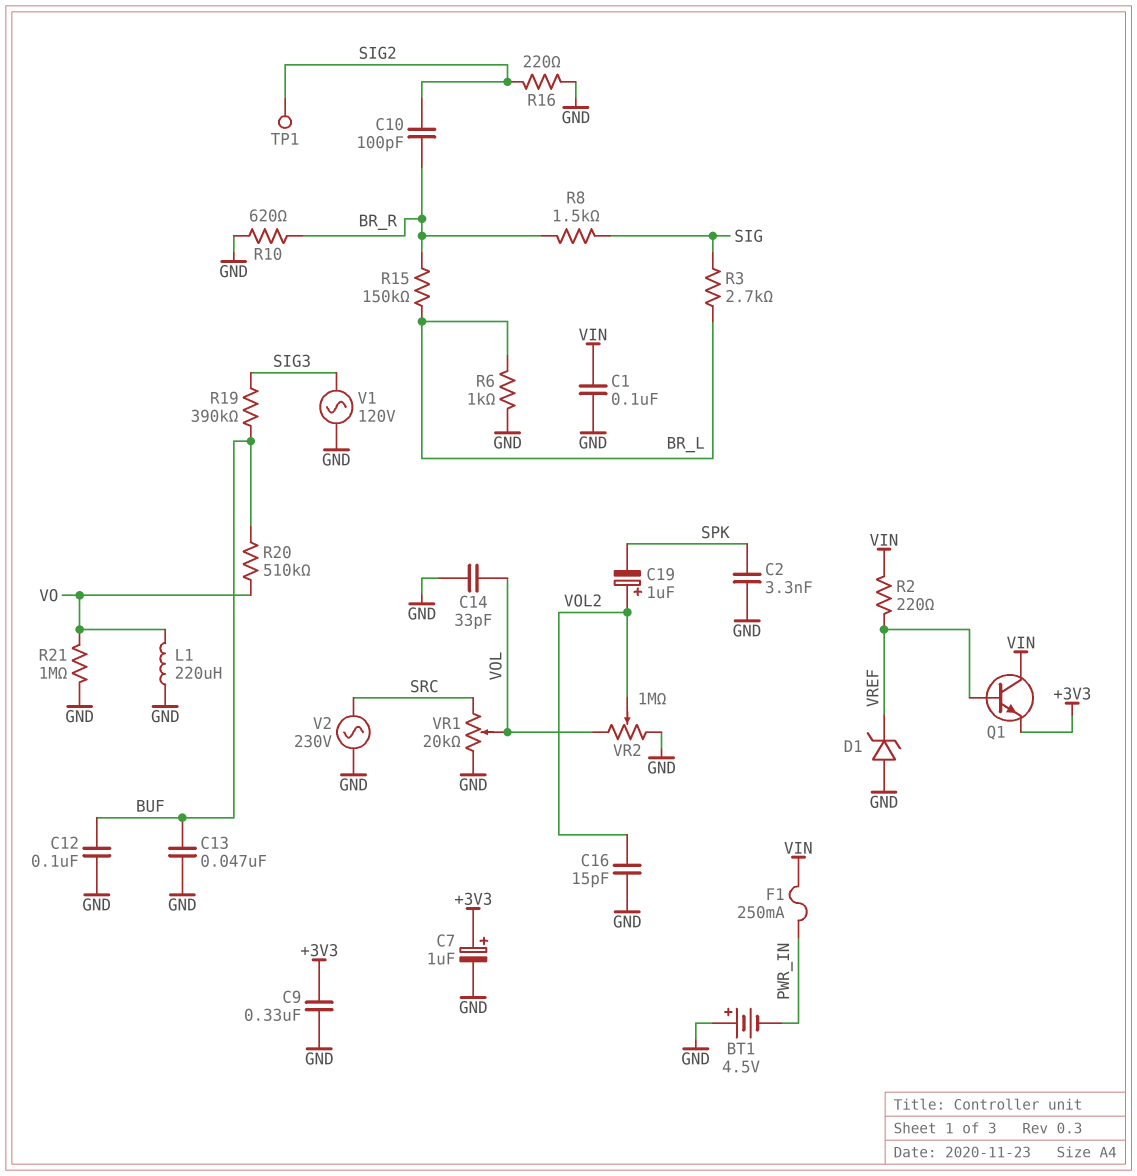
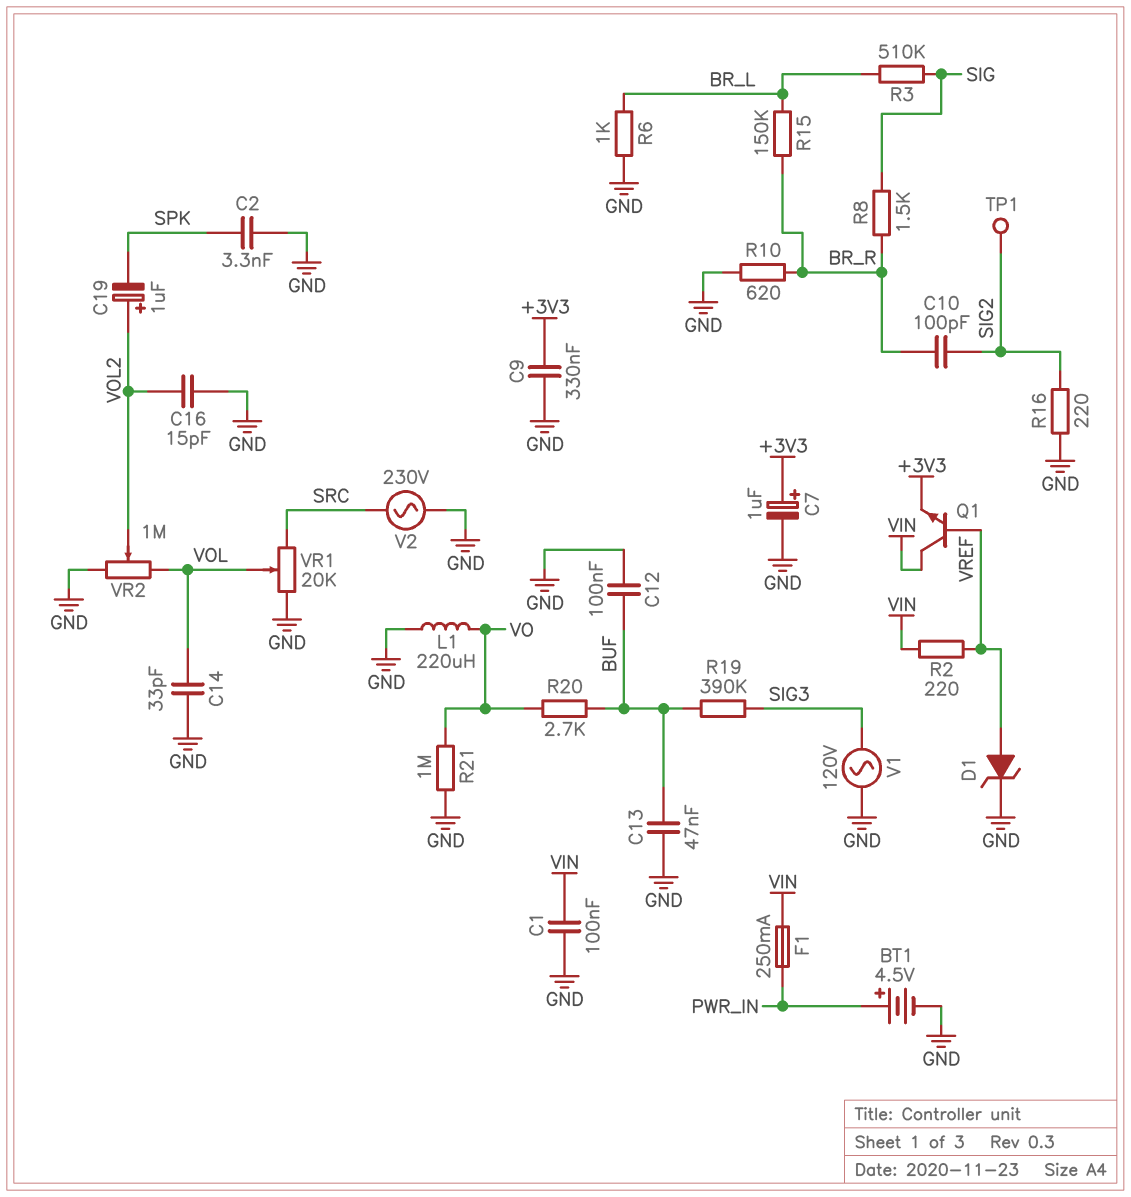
BT1: 4.5V (plus GND, minus PWR_IN) -> 4.5V (plus PWR_IN, minus GND)
D1: zener (A GND, K VREF) -> zener (A VREF, K GND)
R3: 2.7k (BR_L, SIG) -> 510k (BR_L, SIG)
R20: 510k (BUF, VO) -> 2.7k (BUF, VO)

